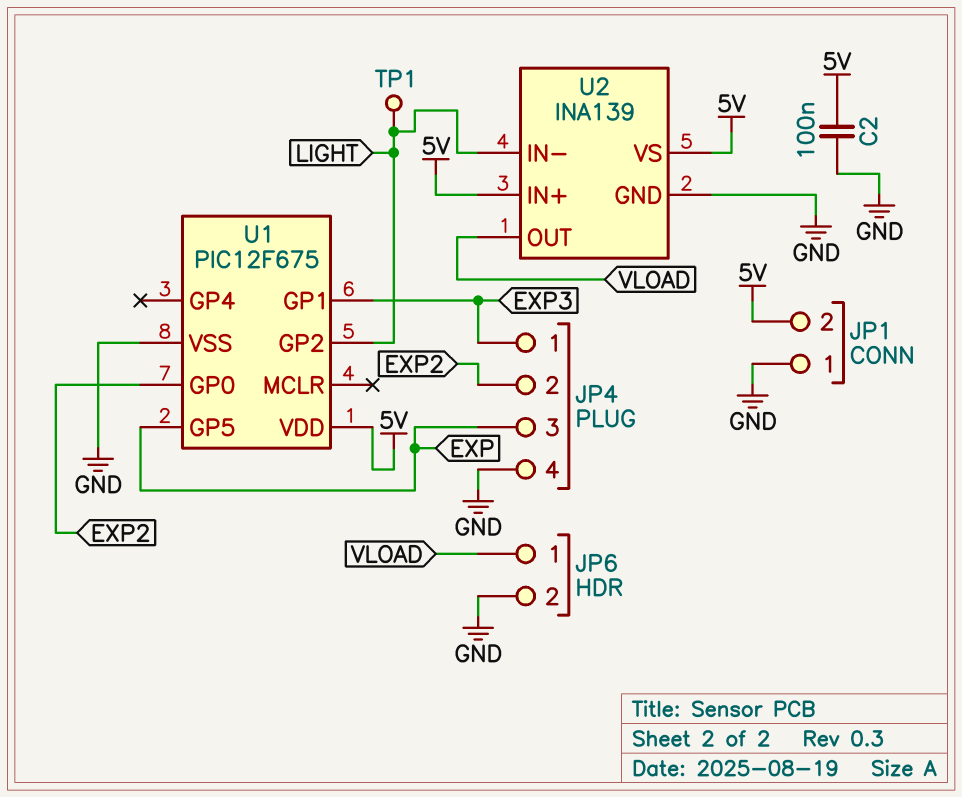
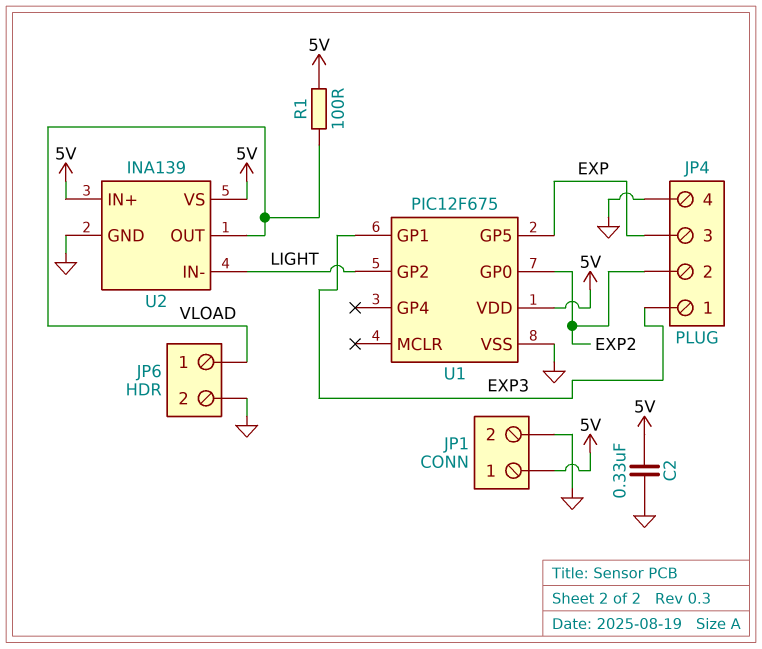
C2: 100nF (5V, GND) -> 330nF (5V, GND)
JP1 pin 1: GND -> 5V
JP1 pin 2: 5V -> GND
R1: none -> 100 (5V, VLOAD)
TP1: test point (LIGHT) -> none

